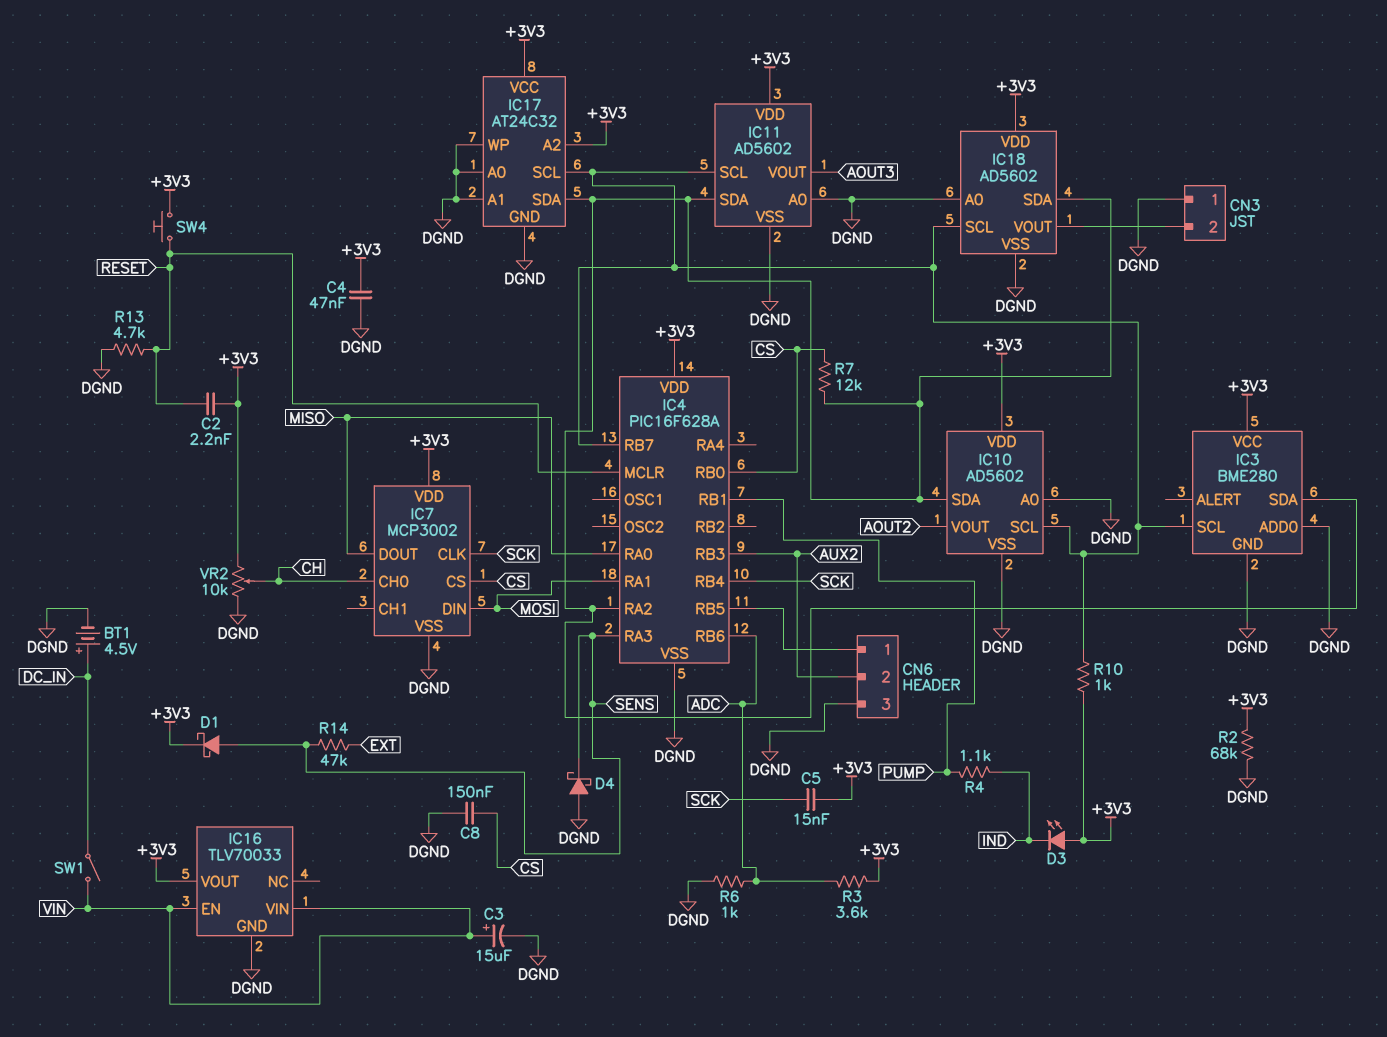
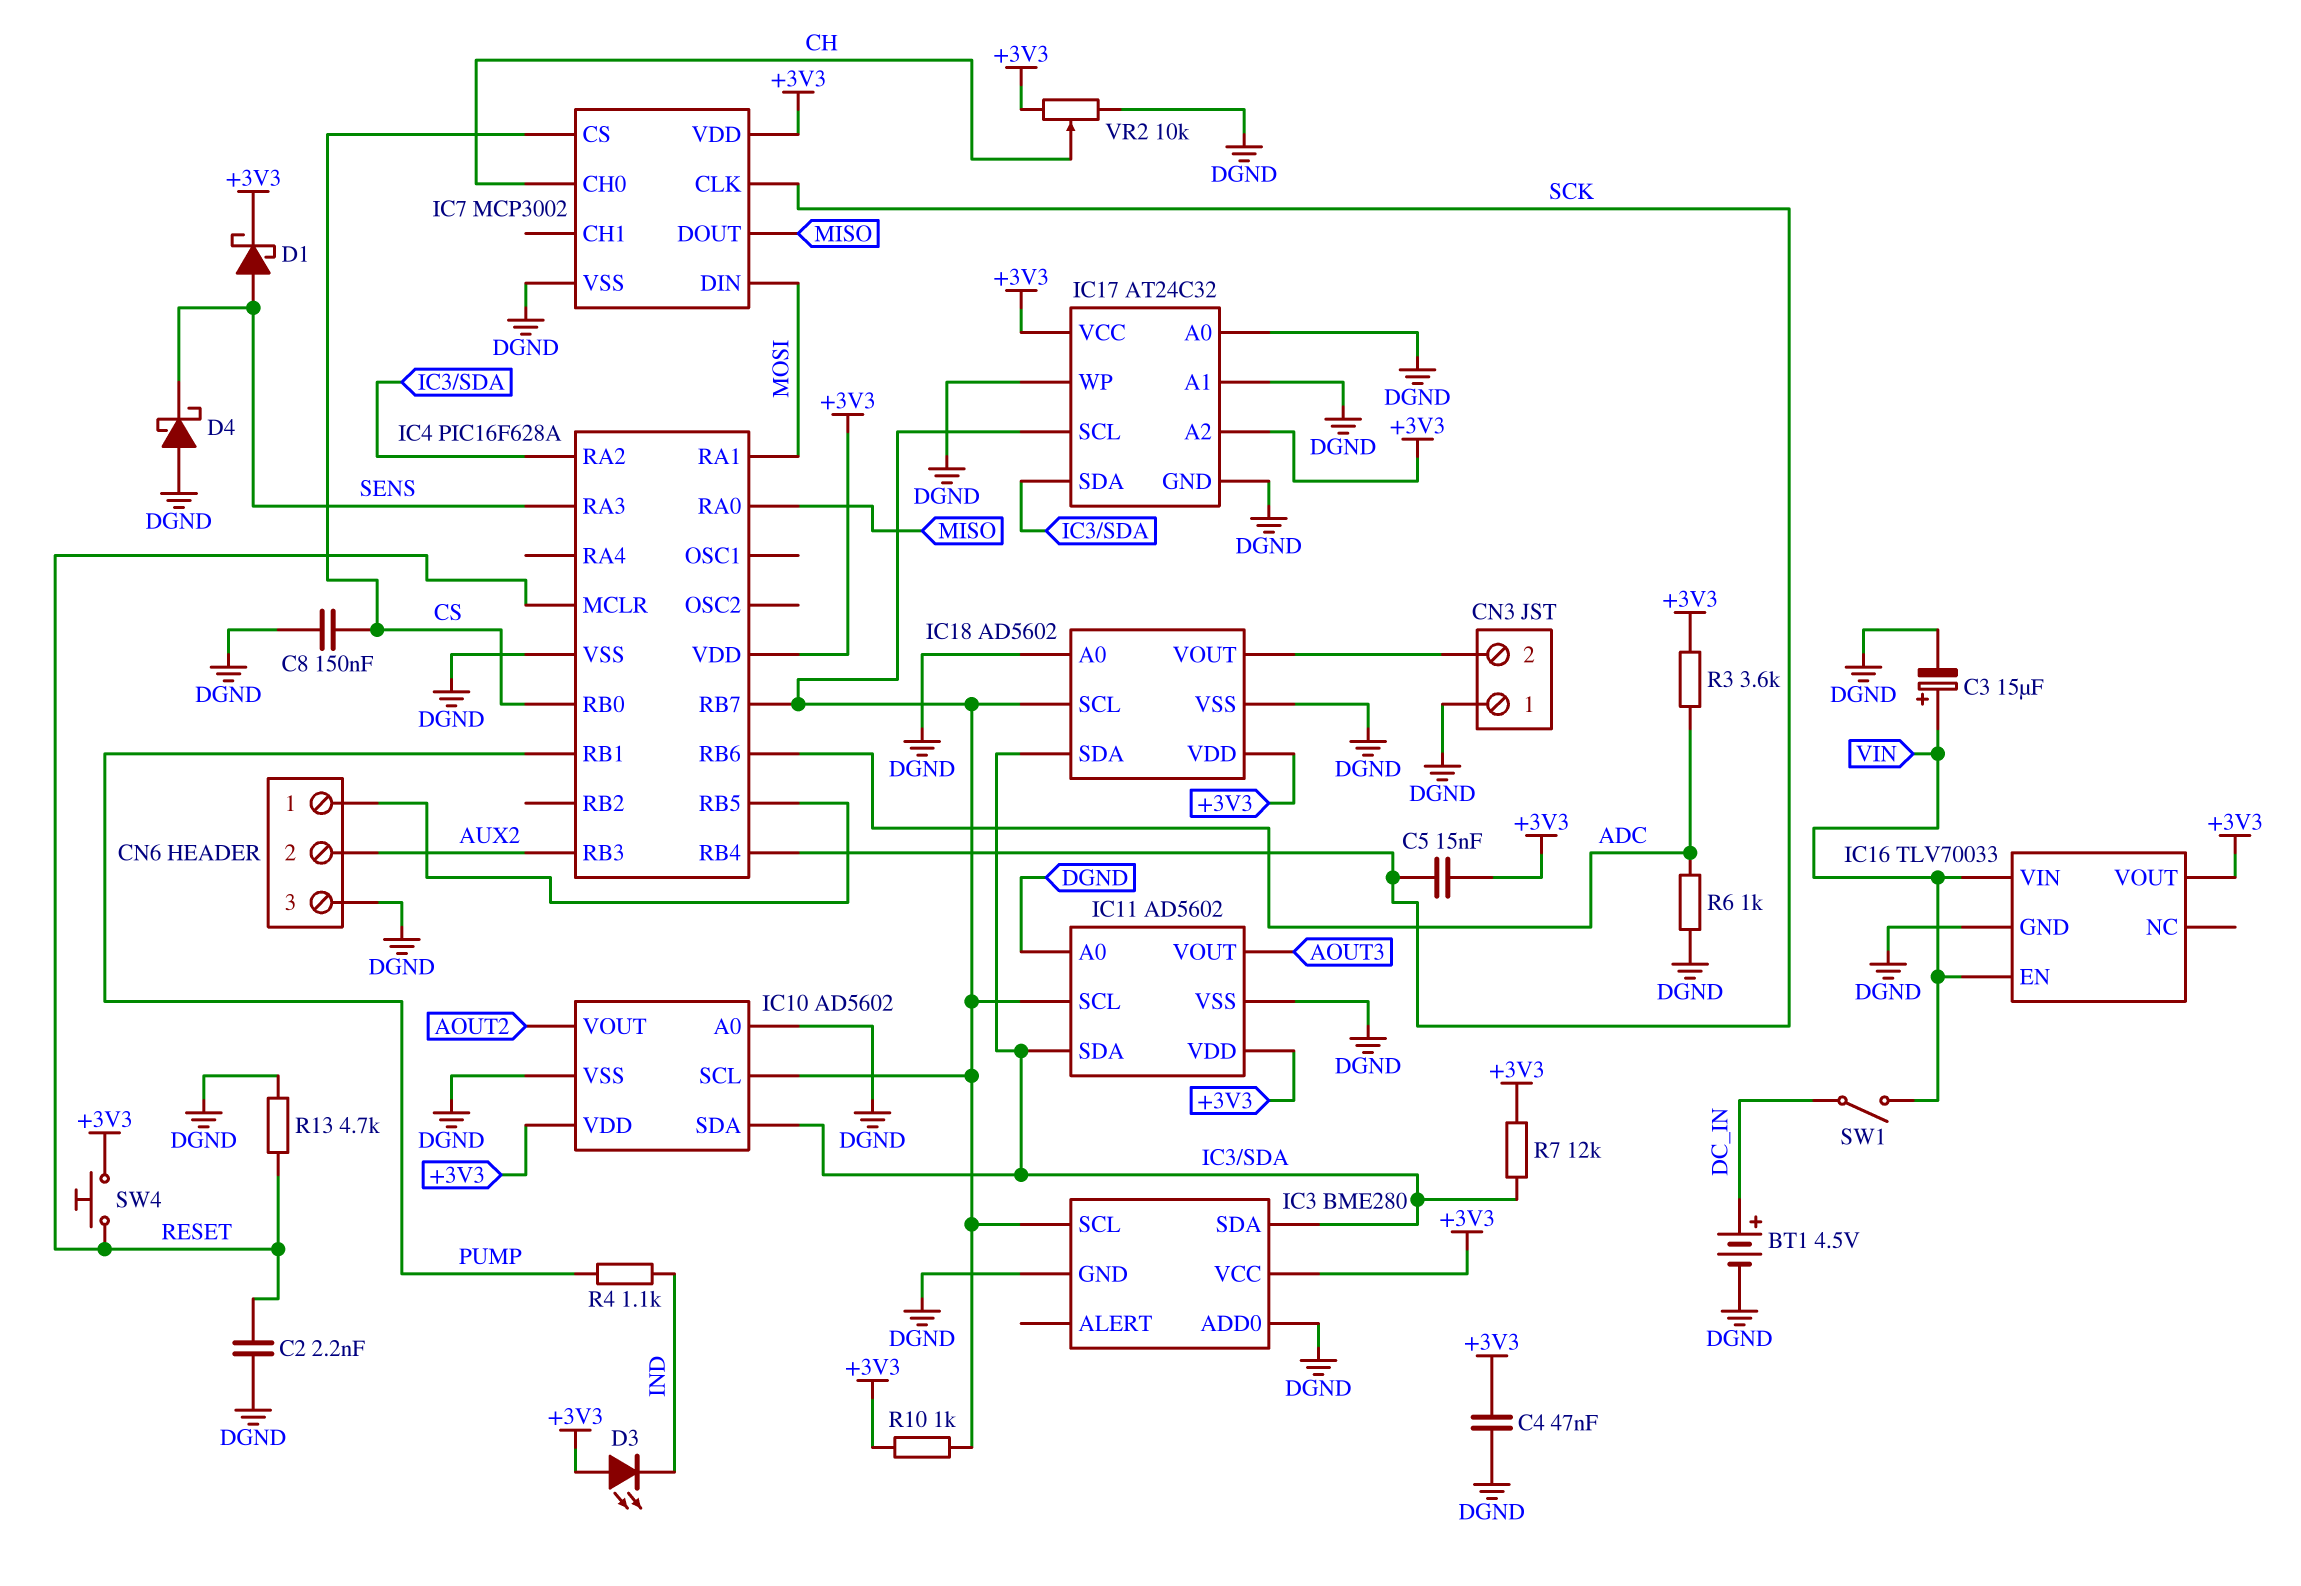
C2: 2.2nF (+3V3, RESET) -> 2.2nF (DGND, RESET)
R2: 68k (+3V3, DGND) -> none
R7: 12k (CS, IC3/SDA) -> 12k (+3V3, IC3/SDA)
R14: 47k (EXT, SENS) -> none

